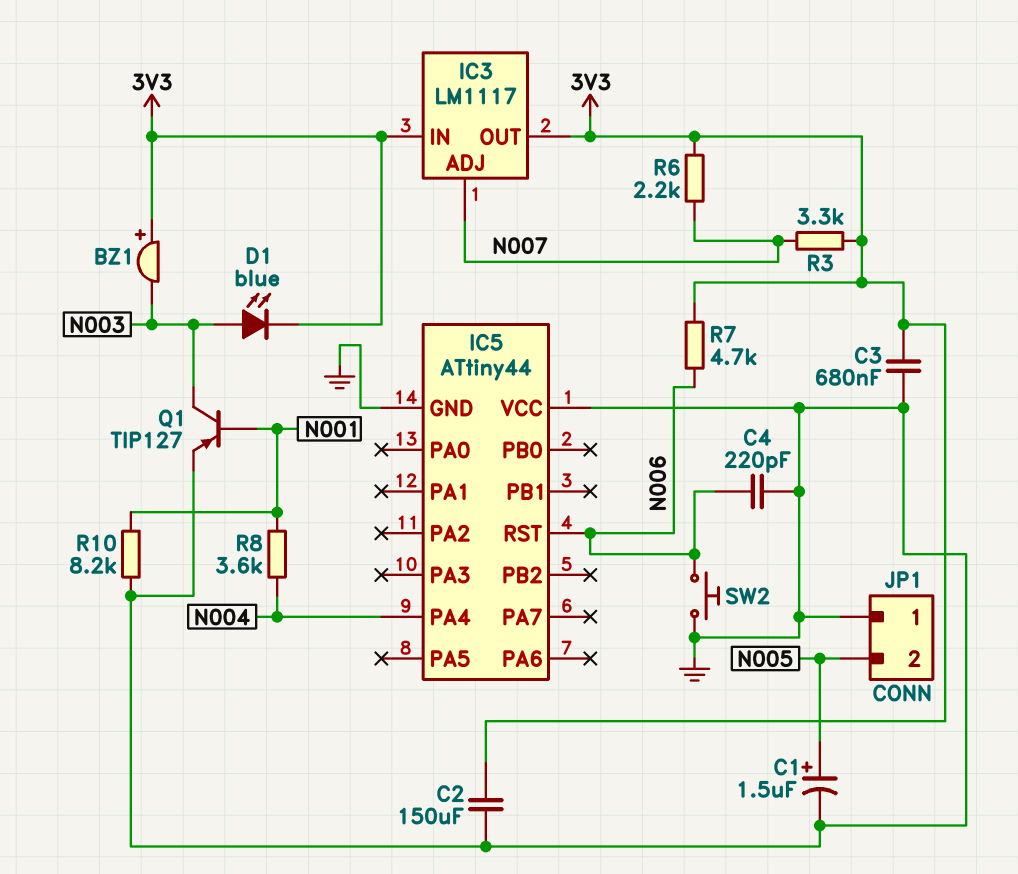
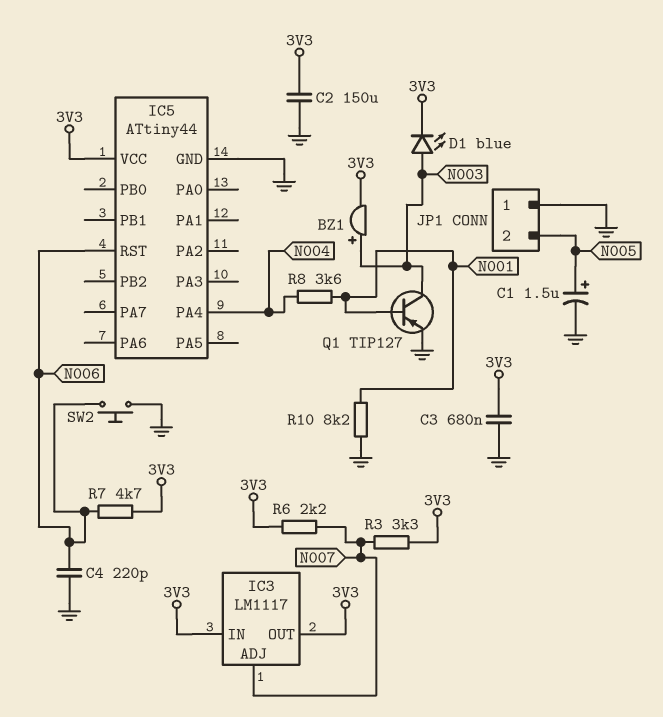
BZ1: buzzer (plus 3V3, minus N003) -> buzzer (plus N003, minus 3V3)
IC5 pin VCC: GND -> 3V3

